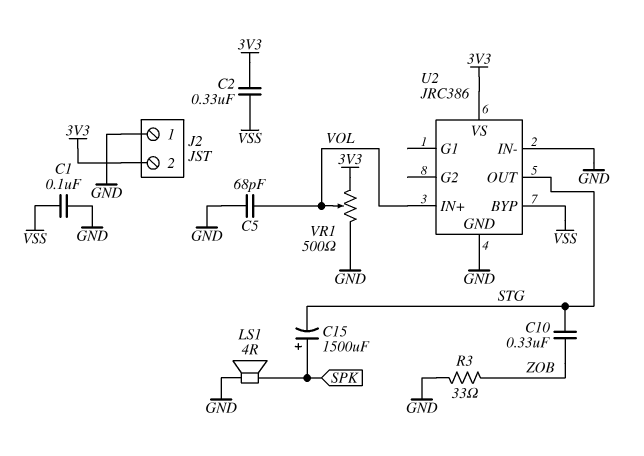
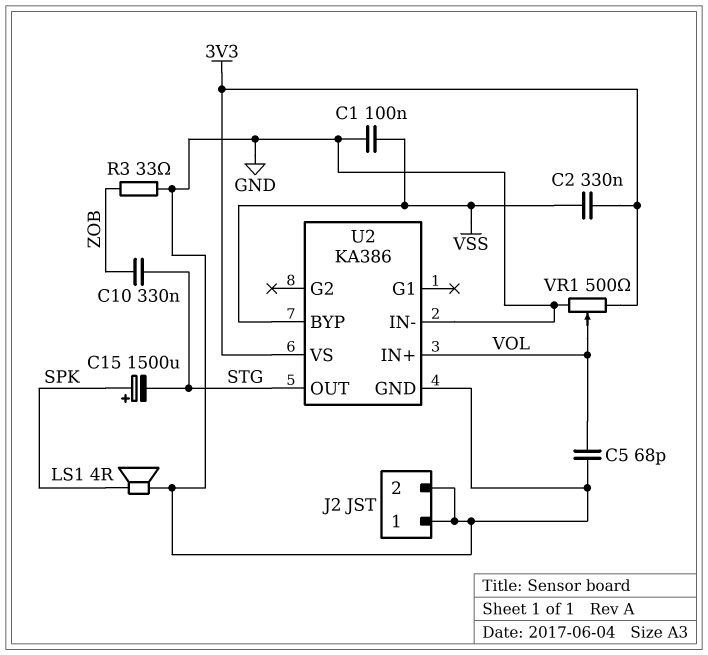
J2 pin 2: 3V3 -> GND
U2: JRC386 -> KA386

